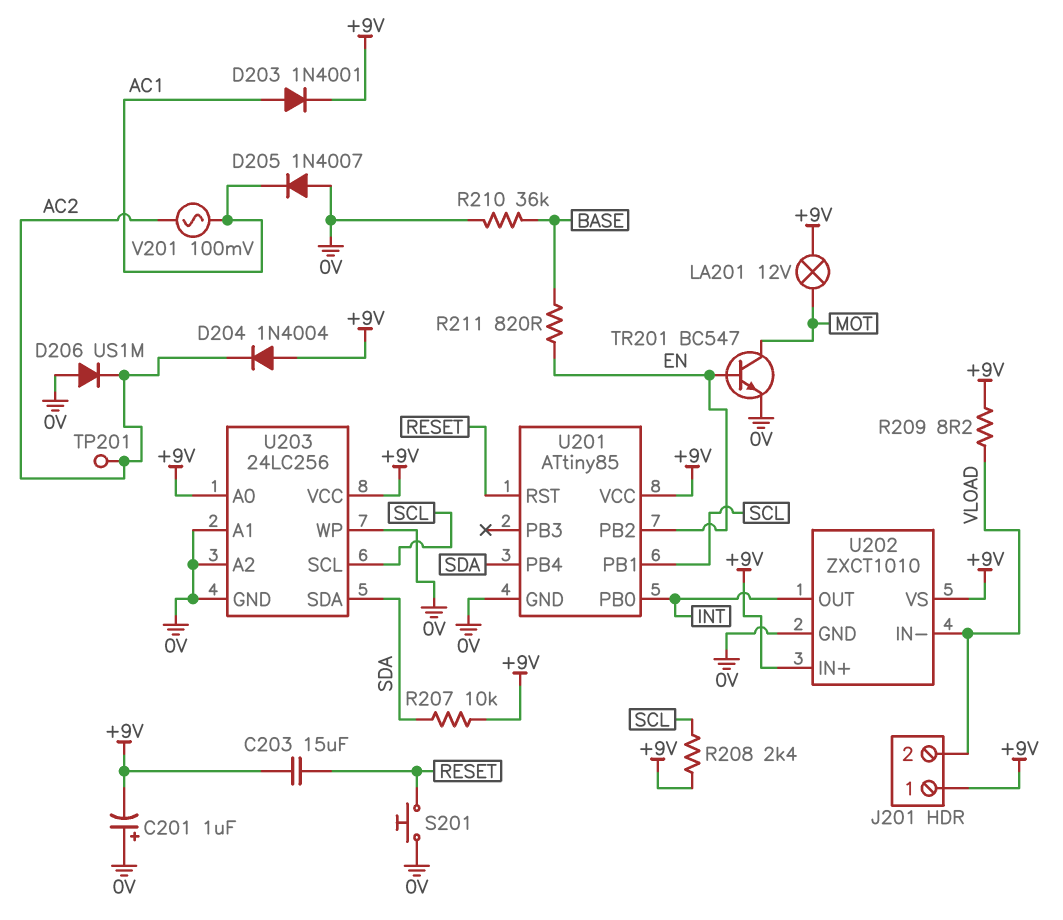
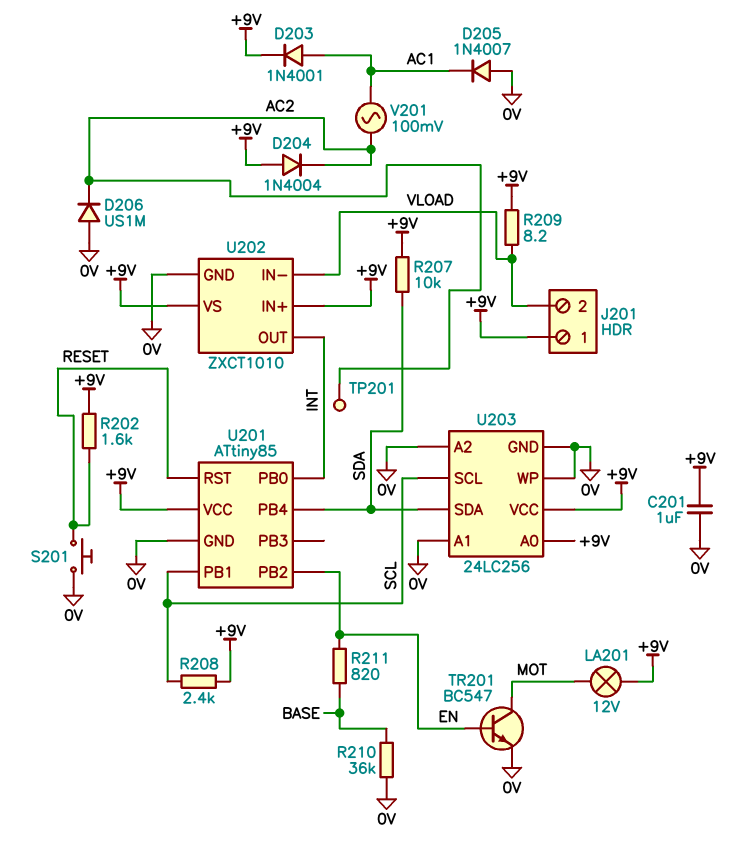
C201: 1uF (plus 0V, minus +9V) -> 1uF (+9V, 0V)
C203: 15uF (+9V, RESET) -> none
R202: none -> 1.6k (+9V, RESET)

